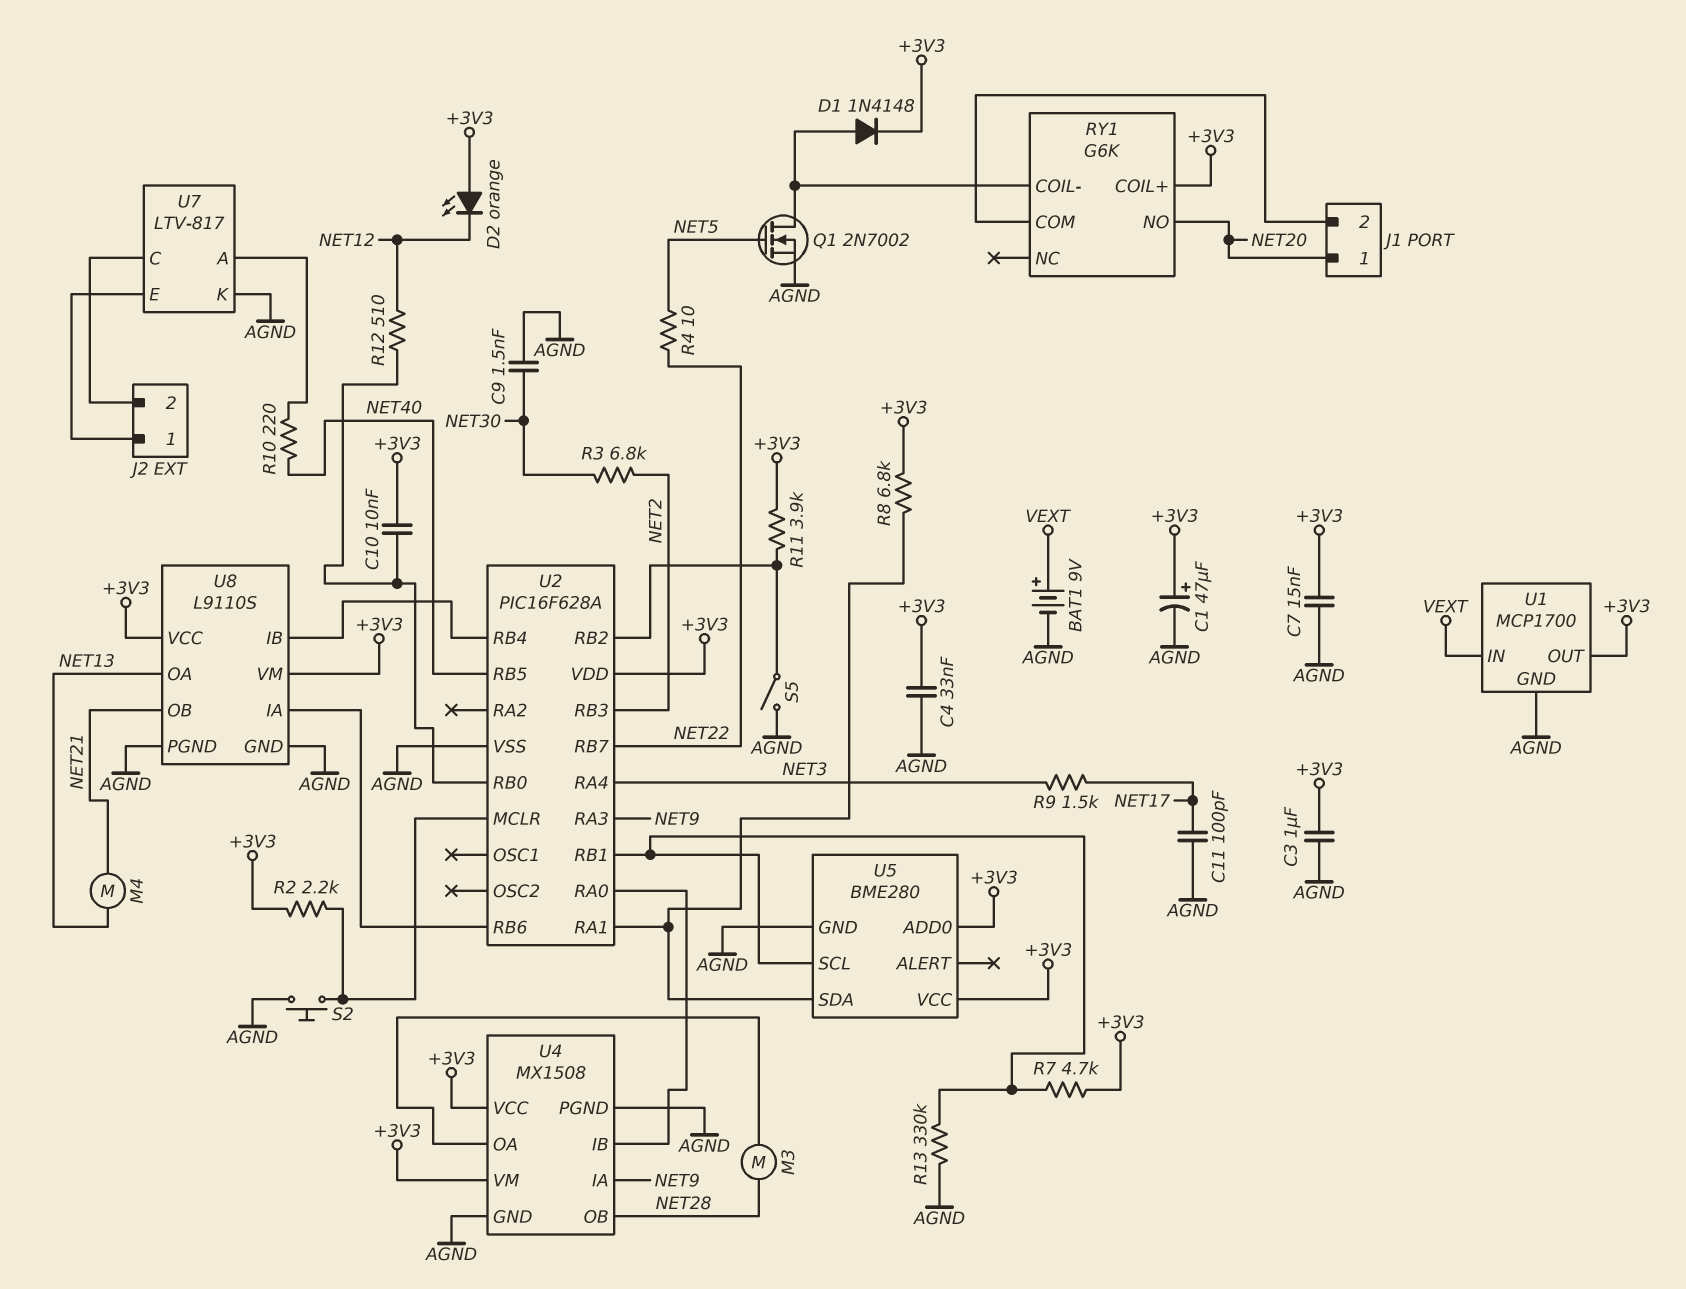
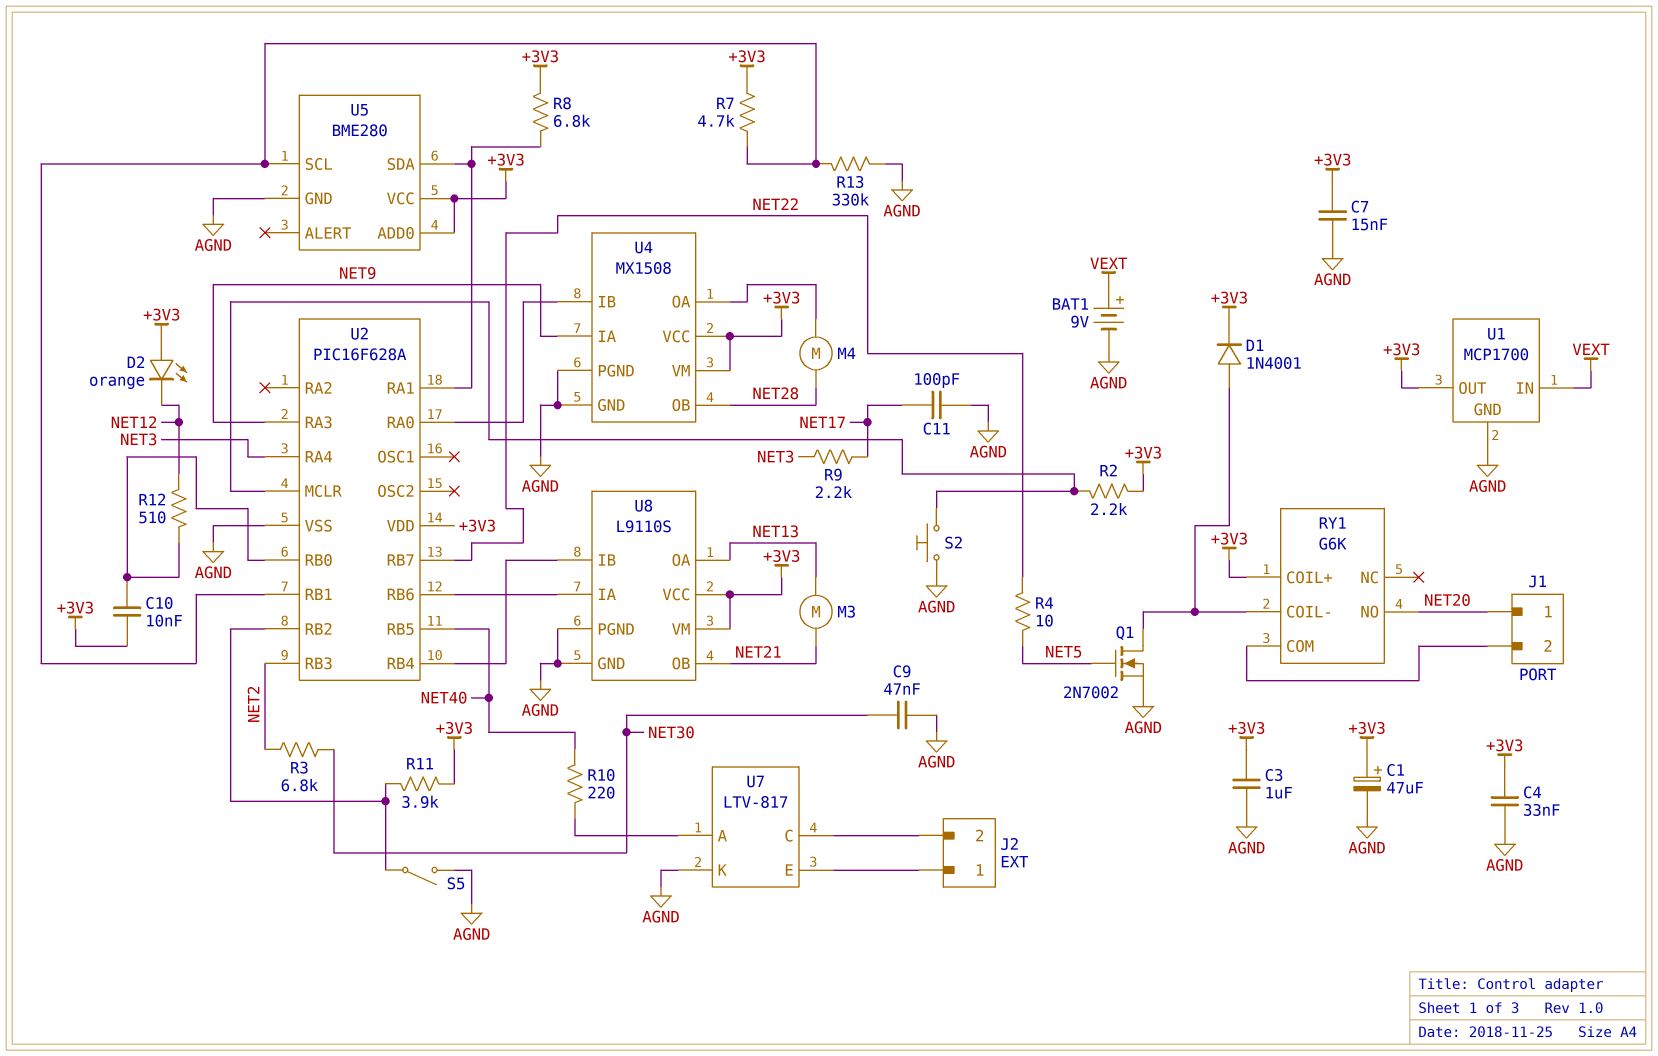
C9: 1.5nF (AGND, NET30) -> 47nF (AGND, NET30)
D1: diode 1N4148 (A RY1/COIL-, K +3V3) -> diode 1N4001 (A RY1/COIL-, K +3V3)
M3: motor (NET28, U4/OA) -> motor (NET13, NET21)
M4: motor (NET13, NET21) -> motor (NET28, U4/OA)
R9: 1.5k (NET3, NET17) -> 2.2k (NET3, NET17)

